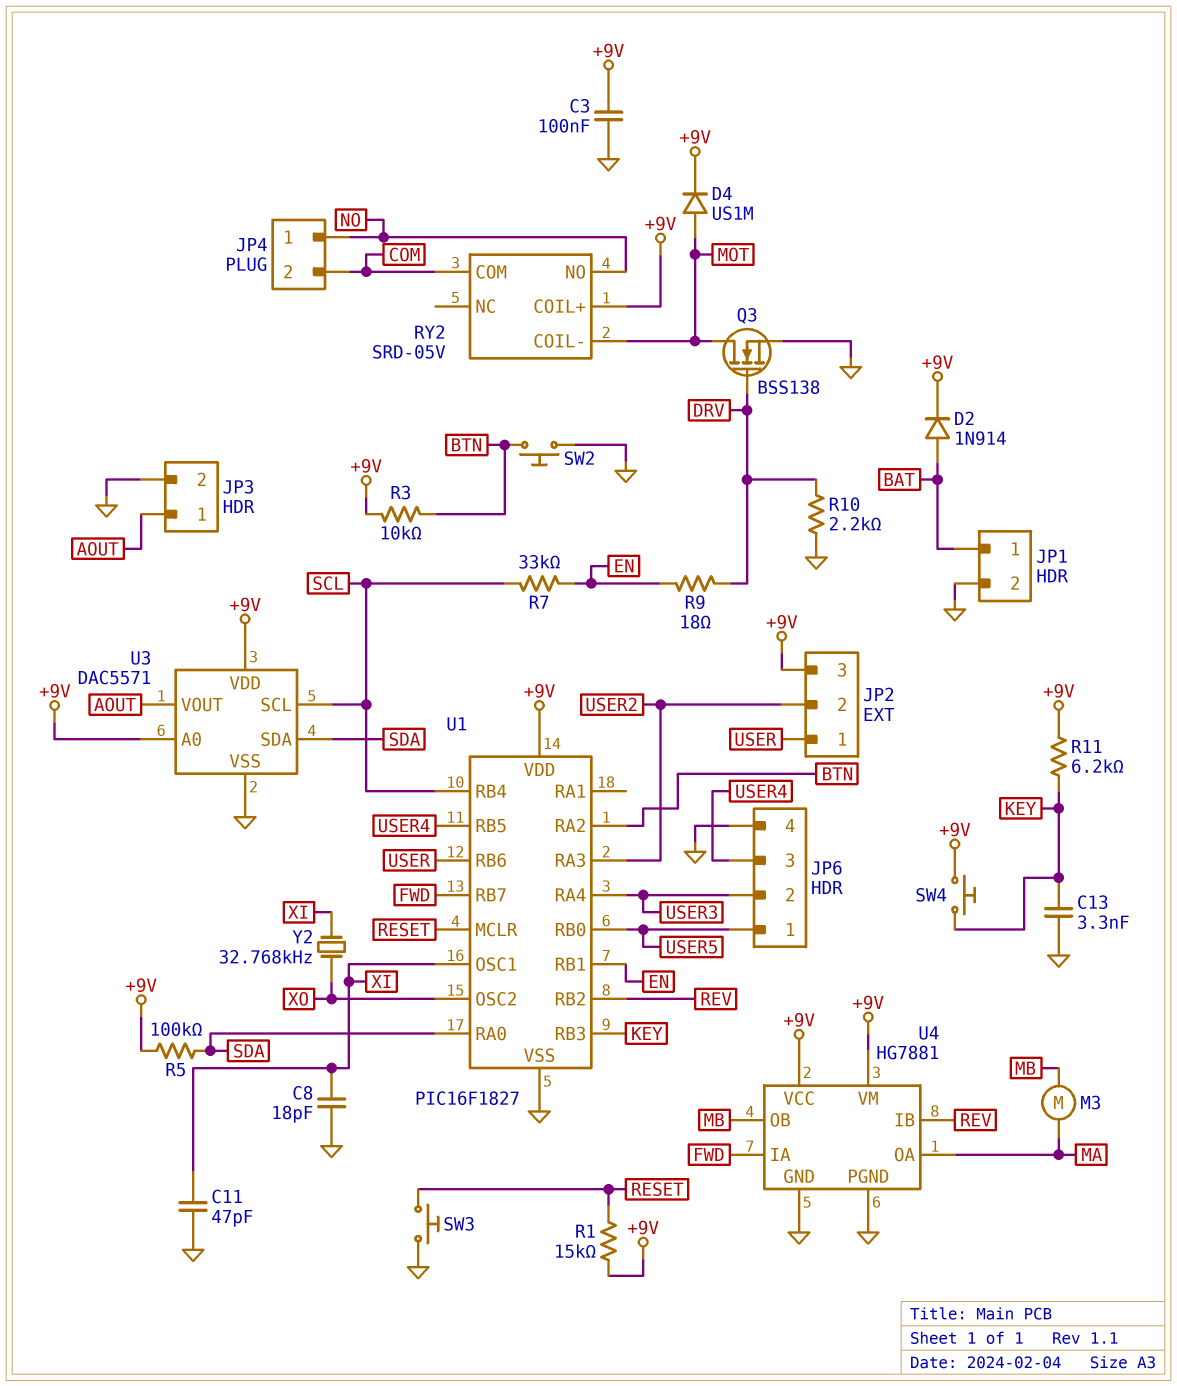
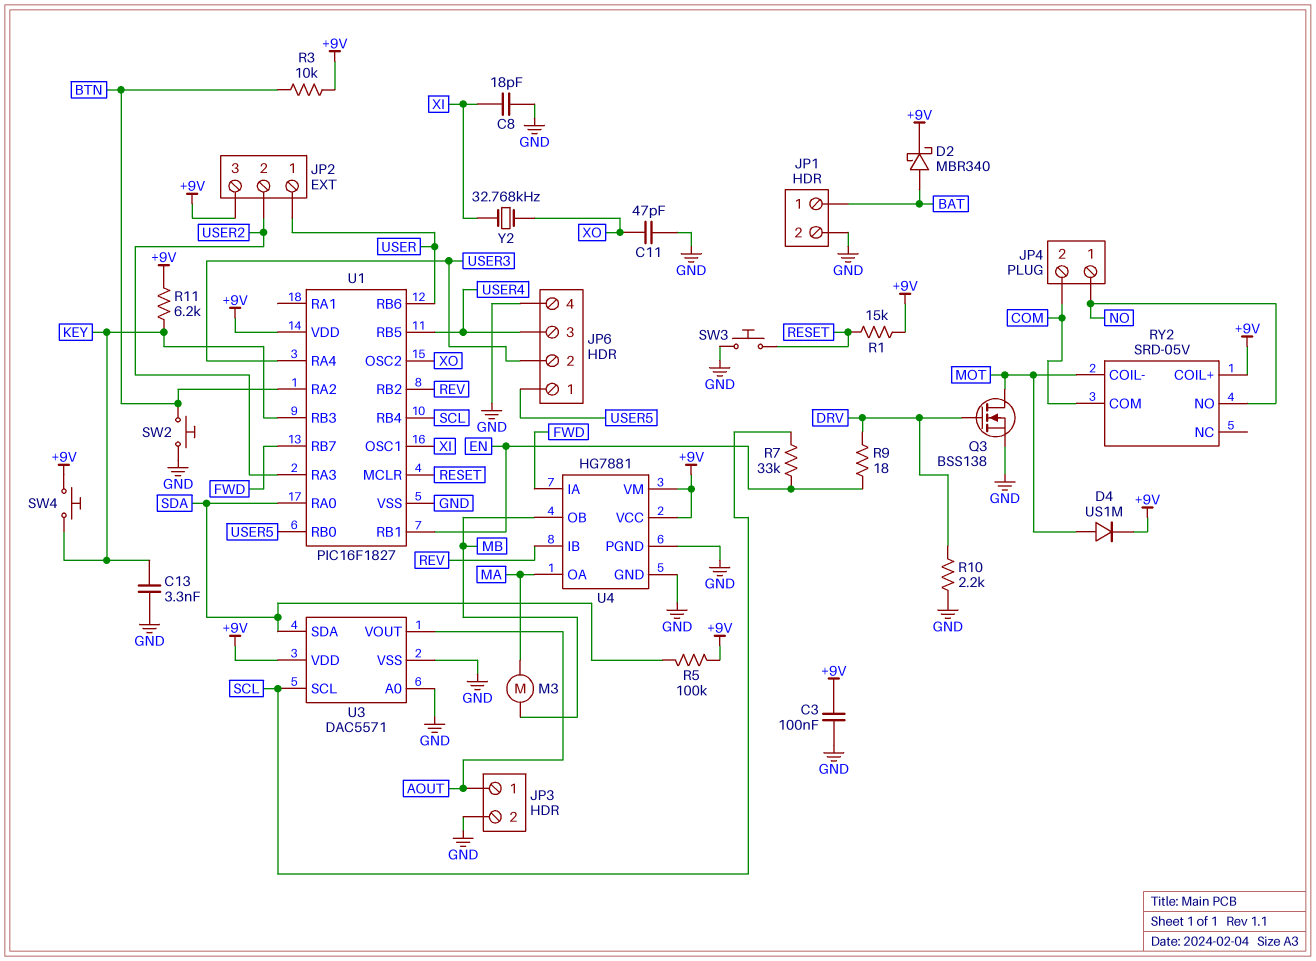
C11: 47pF (GND, XI) -> 47pF (GND, XO)
D2: diode 1N914 (A BAT, K +9V) -> schottky MBR340 (A BAT, K +9V)
U3 pin A0: +9V -> GND

